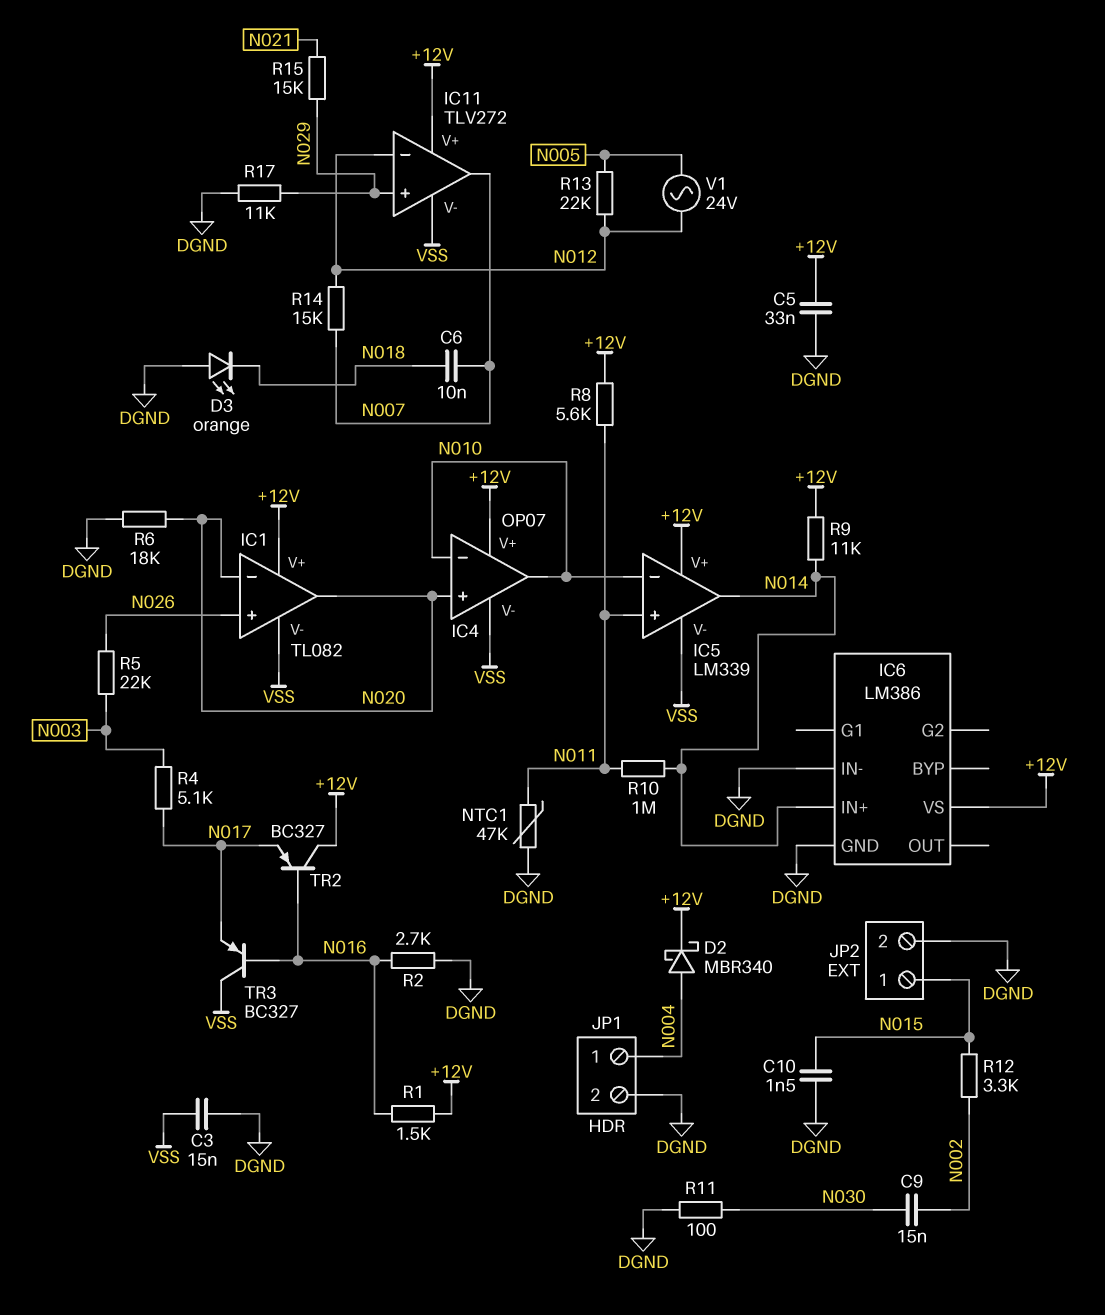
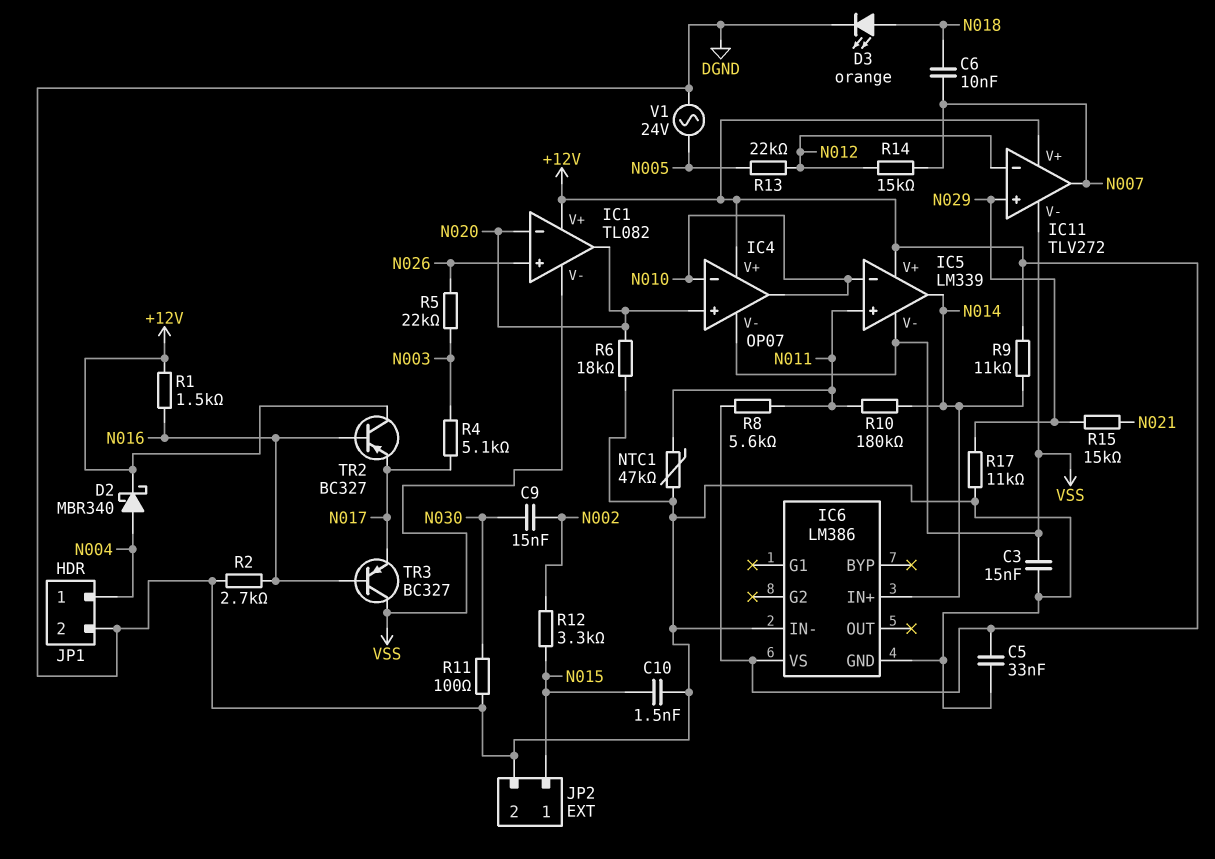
D3: LED orange (A DGND, K N018) -> LED orange (A N018, K DGND)
R10: 1M (N011, N014) -> 180k (N011, N014)
V1: AC 24V (N005, N012) -> AC 24V (DGND, N005)

